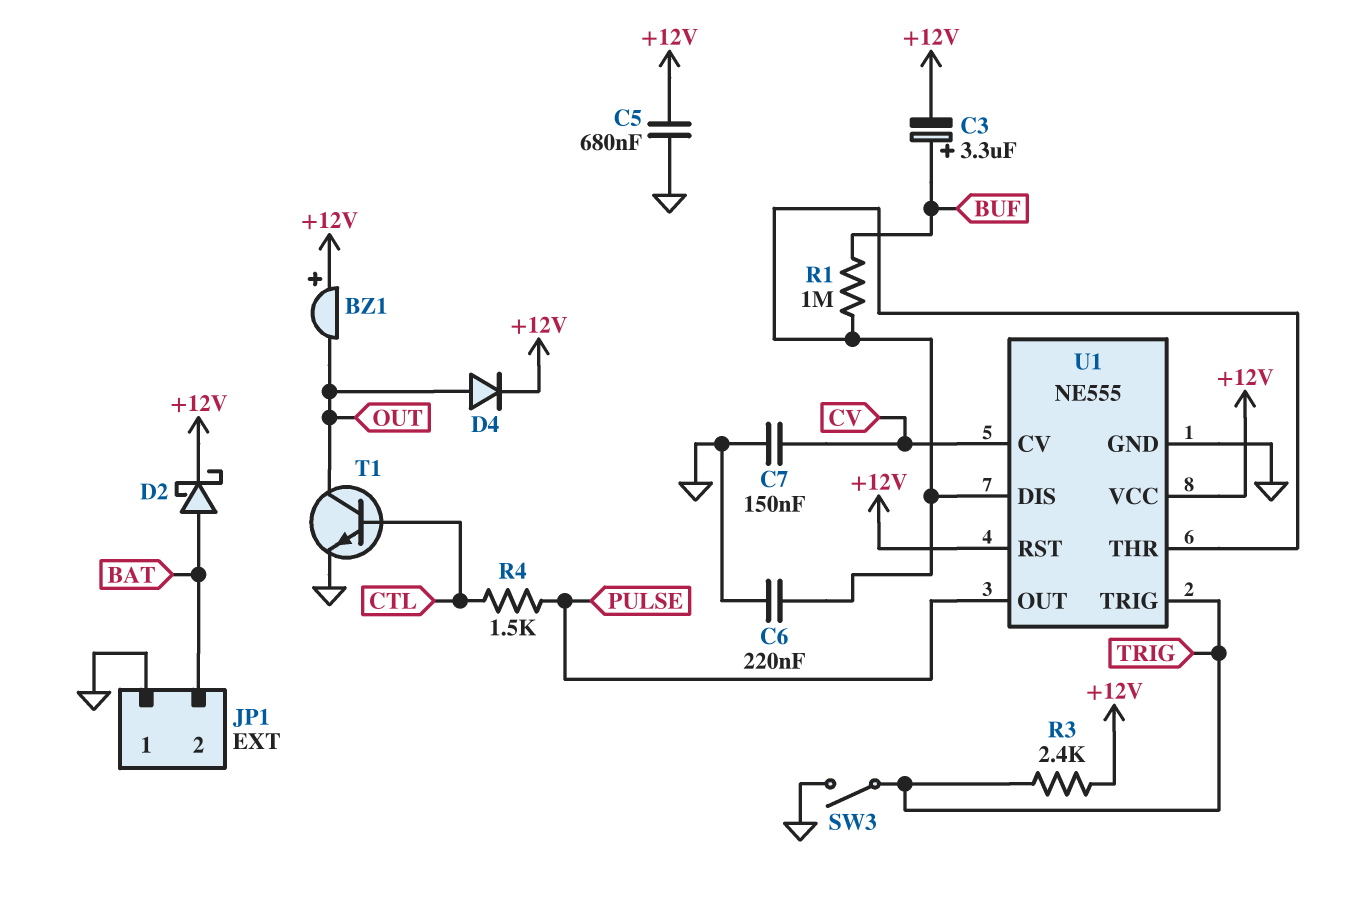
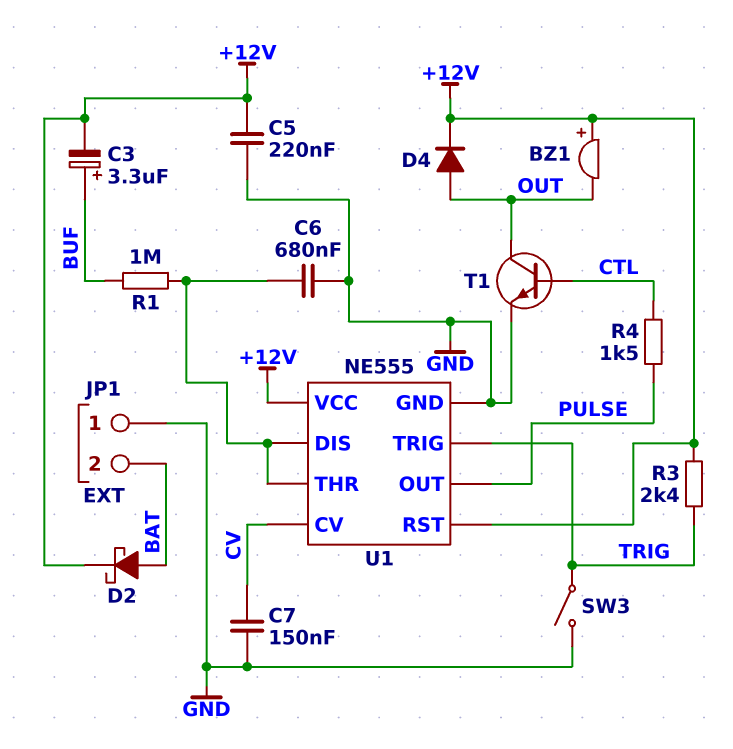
C5: 680nF (+12V, GND) -> 220nF (+12V, GND)
C6: 220nF (GND, U1/DIS) -> 680nF (GND, U1/DIS)

